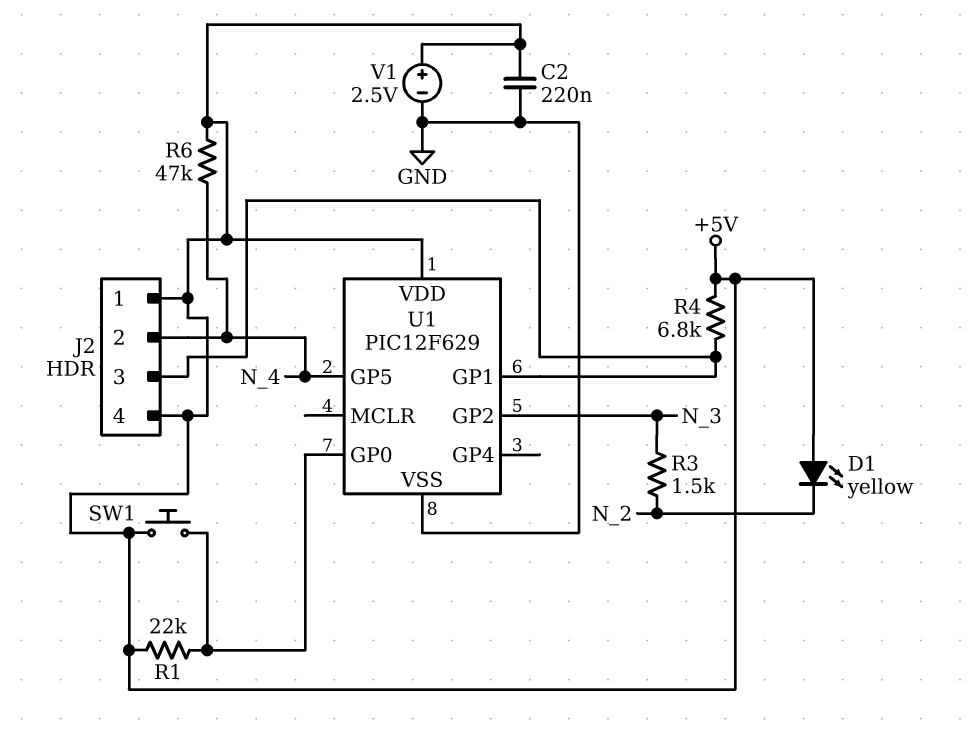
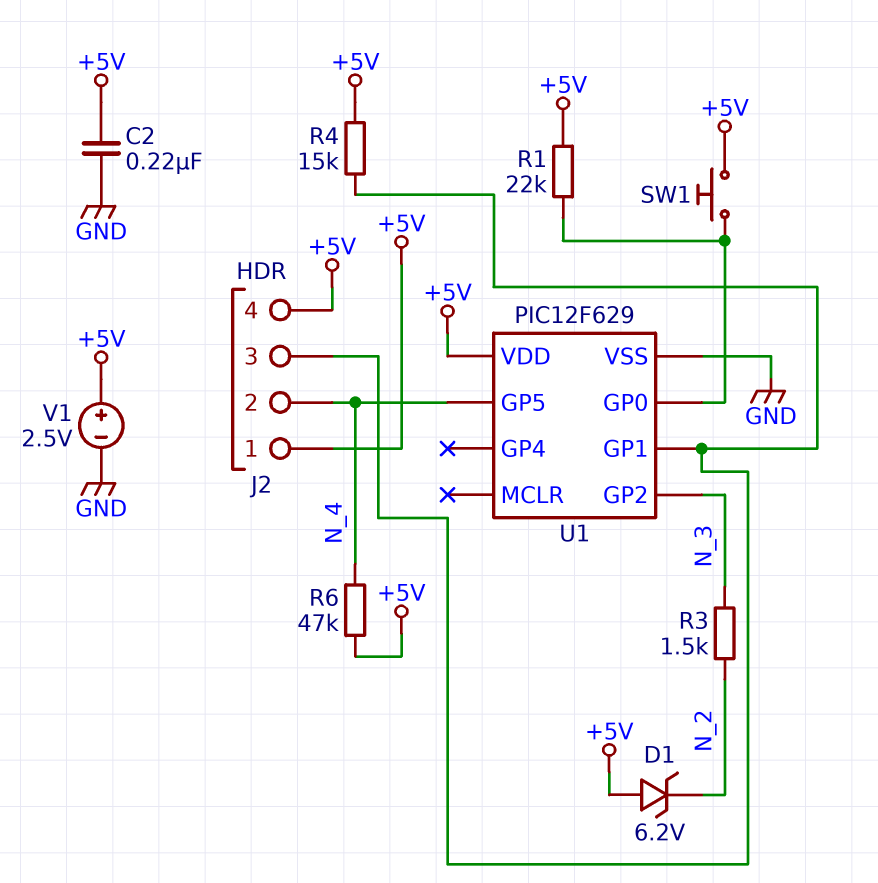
D1: LED yellow (A +5V, K N_2) -> zener 6.2V (A +5V, K N_2)
R4: 6.8k (+5V, J2/3) -> 15k (+5V, J2/3)

